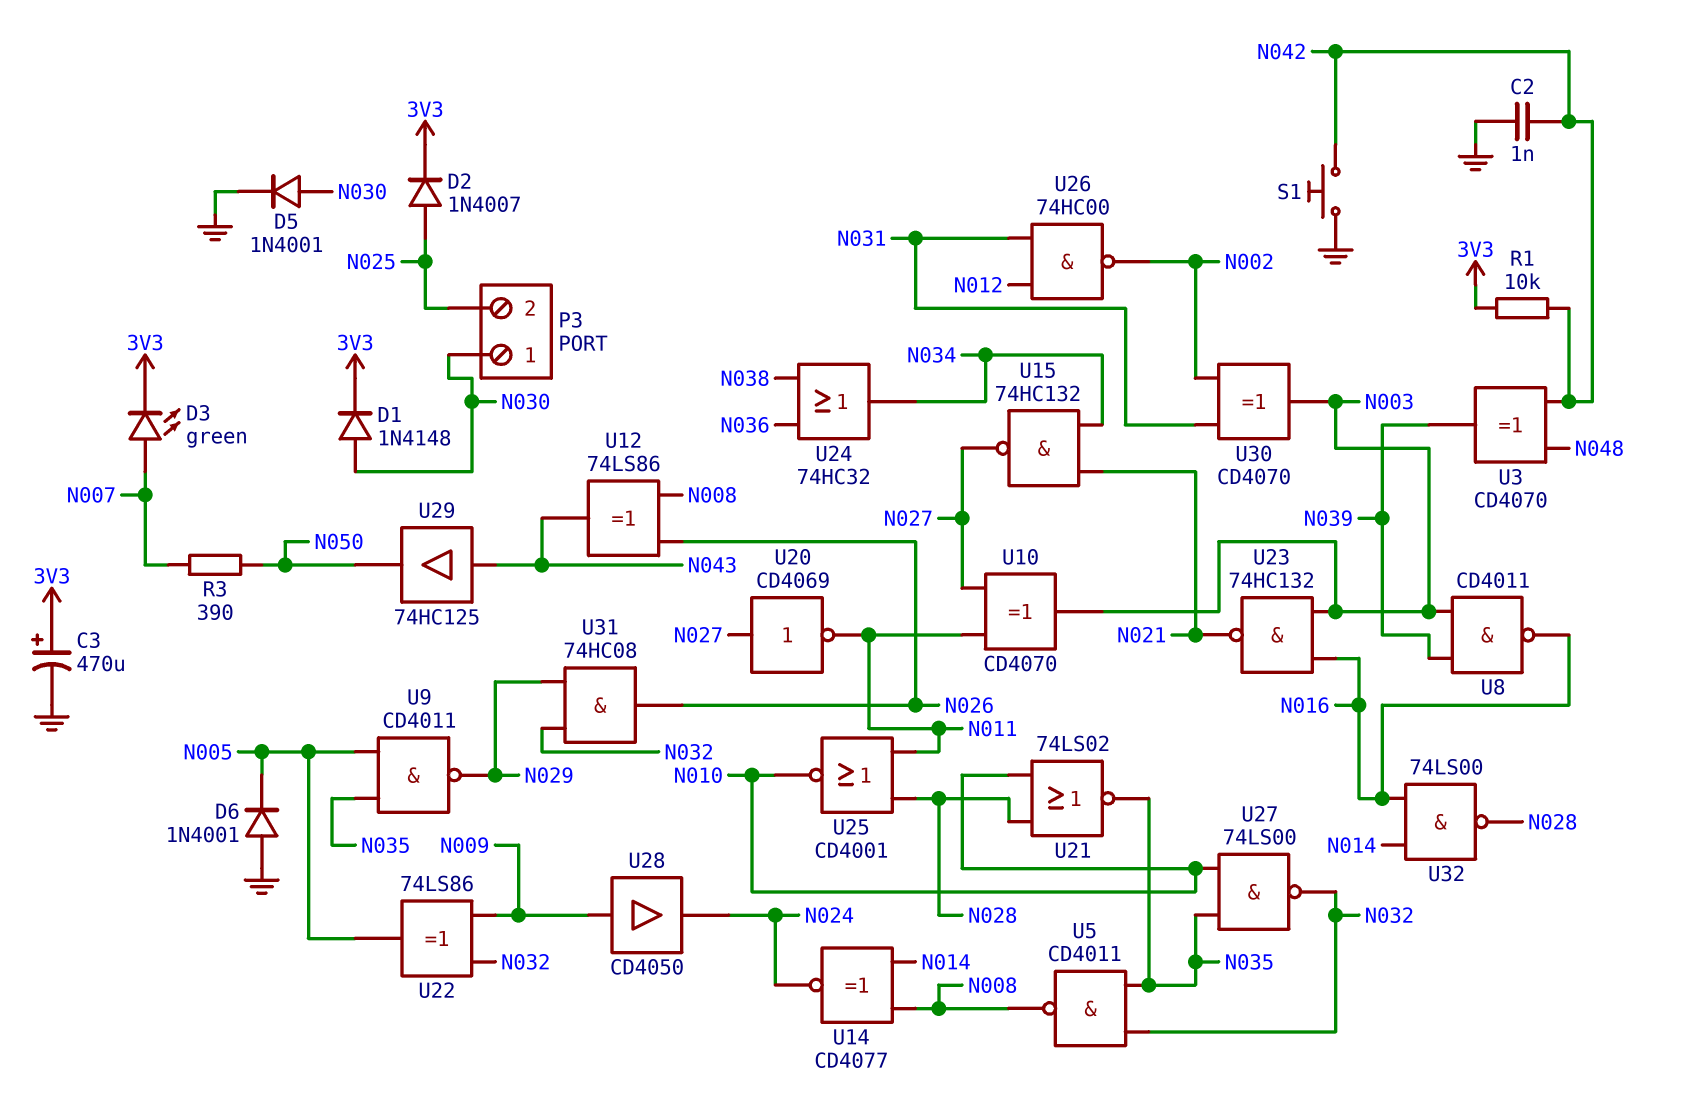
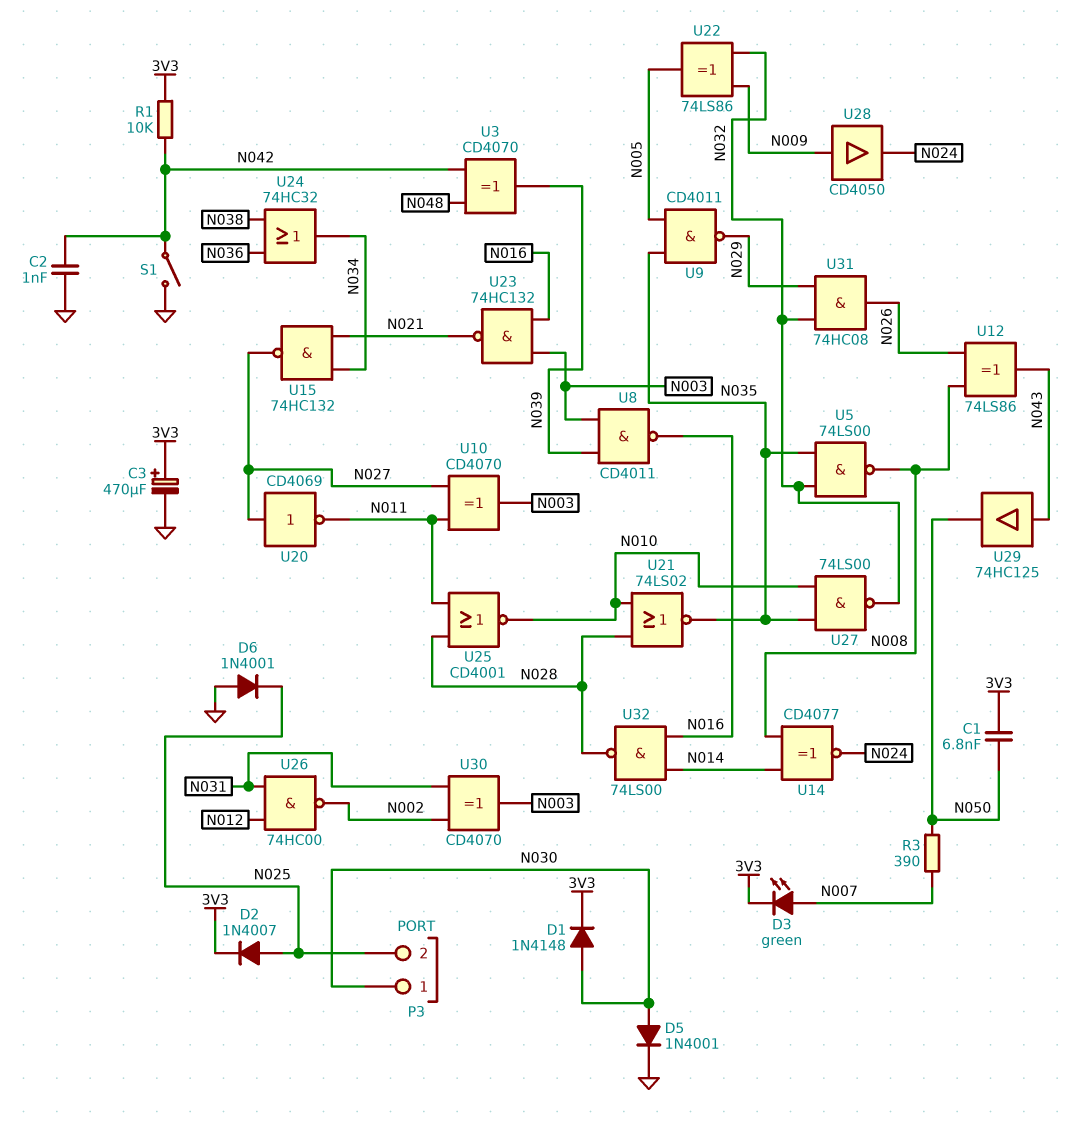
C1: none -> 6.8nF (3V3, N050)
D6: diode 1N4001 (A GND, K N005) -> diode 1N4001 (A GND, K N025)
S1: button (GND, N042) -> switch (GND, N042)
U5: NAND CD4011 (in N032, in N035, out N008) -> NAND 74LS00 (in N032, in N035, out N008)

